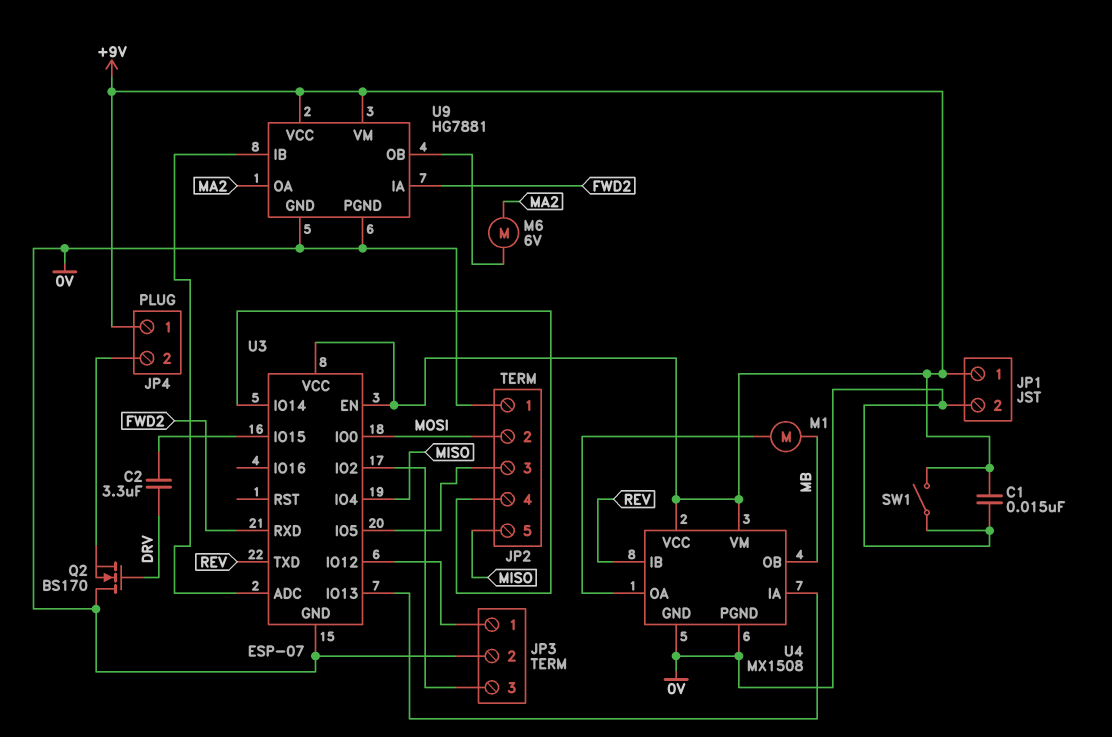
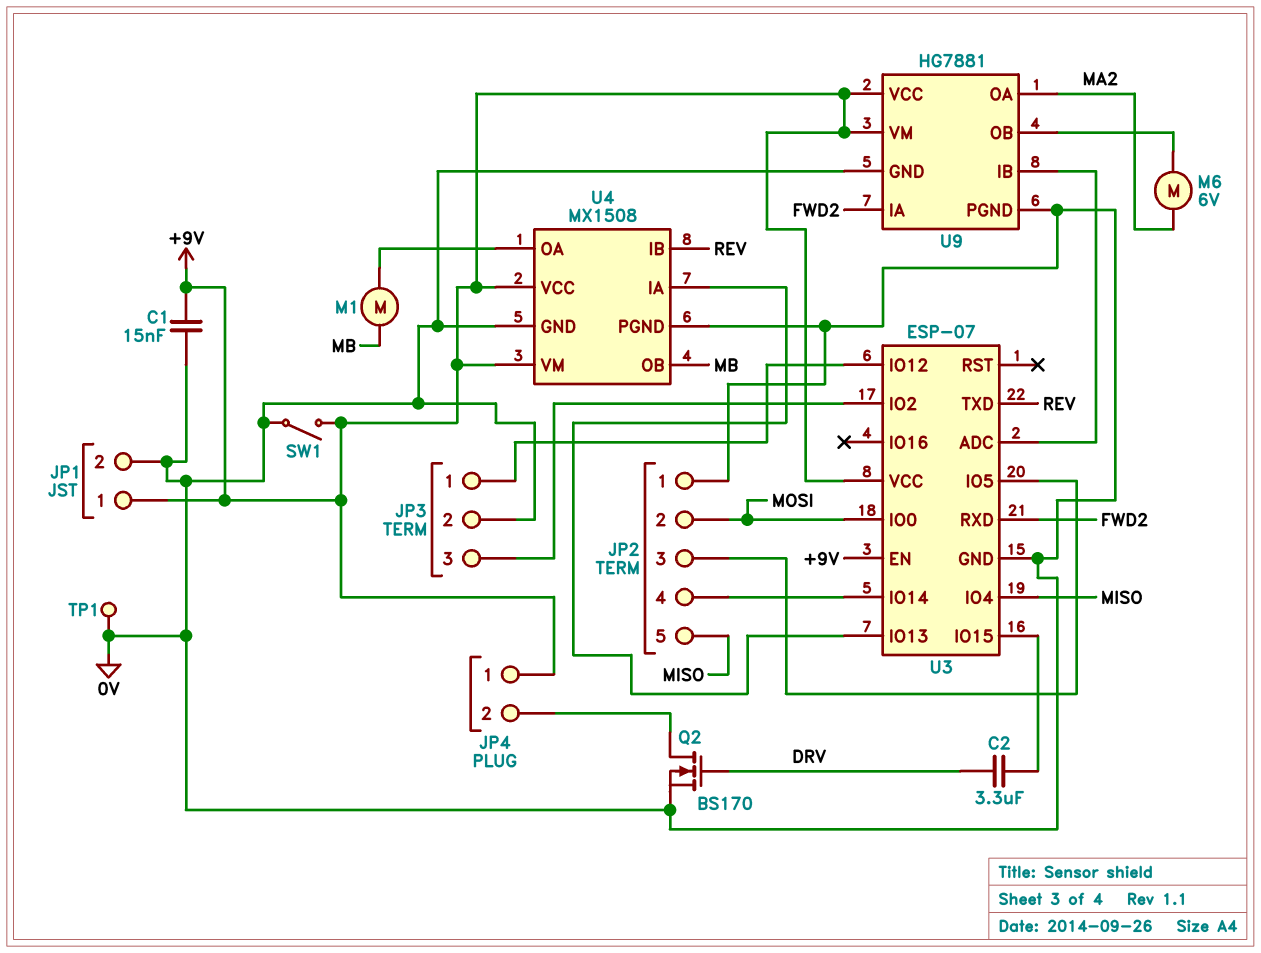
Q2: NMOS BS170 (G DRV, D 0V, S JP4/2) -> NMOS BS170 (G DRV, D JP4/2, S 0V)
TP1: none -> test point (0V)

